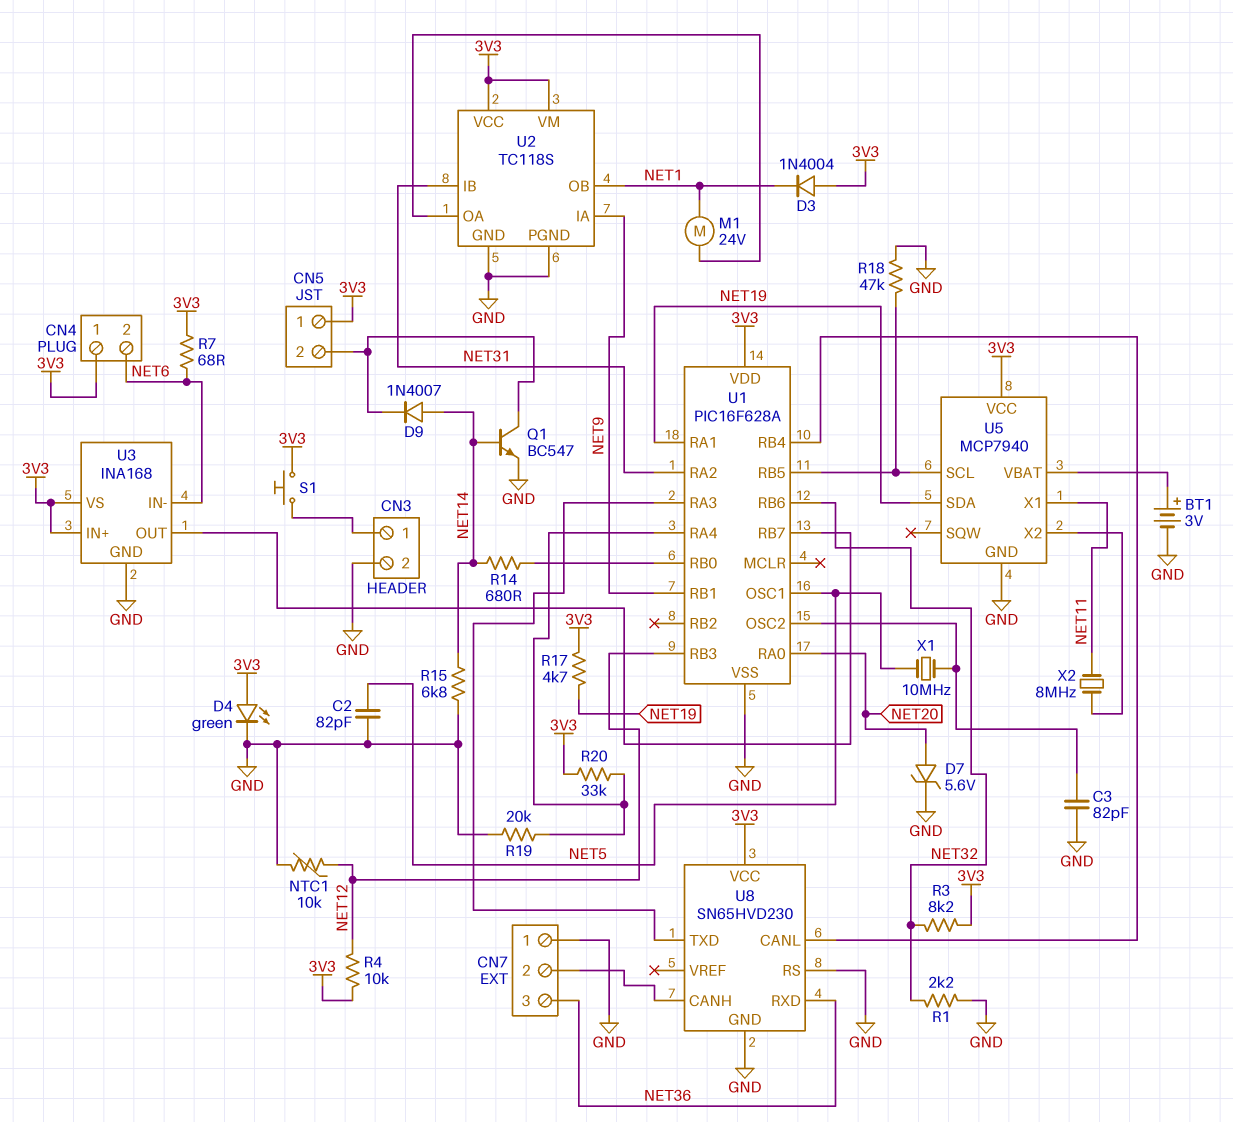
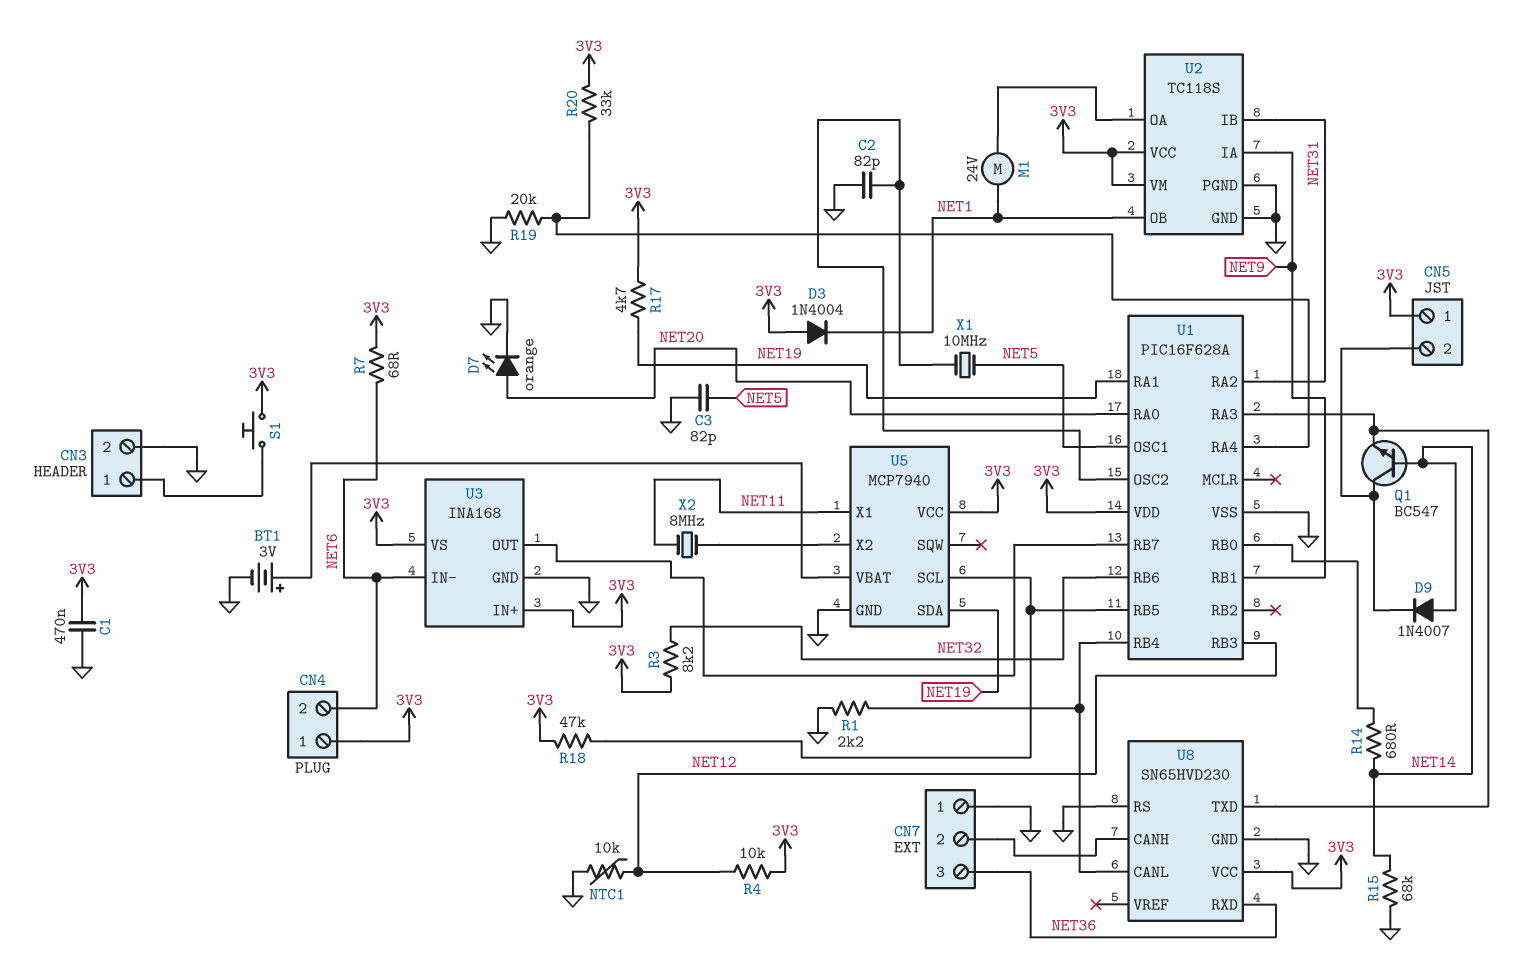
C1: none -> 470nF (3V3, GND)
C2: 82pF (GND, NET5) -> 82pF (GND, U1/OSC2)
C3: 82pF (GND, U1/OSC2) -> 82pF (GND, NET5)
D4: LED green (A 3V3, K GND) -> none
D7: zener 5.6V (A NET20, K GND) -> LED orange (A NET20, K GND)
Q1: NPN BC547 (B NET14, C CN5/2, E GND) -> NPN BC547 (B NET14, C CN5/2, E U1/RA3)
R1: 2.2k (GND, NET32) -> 2.2k (GND, U1/RB4)
R15: 6.8k (GND, NET14) -> 68k (GND, NET14)
R18: 47k (GND, U1/RB5) -> 47k (3V3, U1/RB5)

